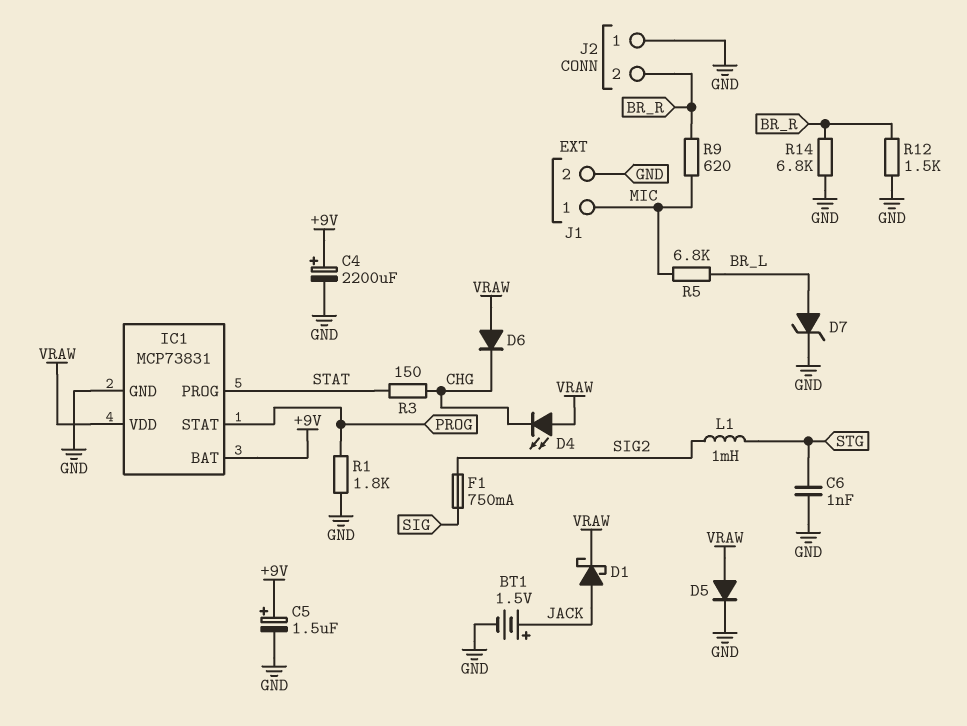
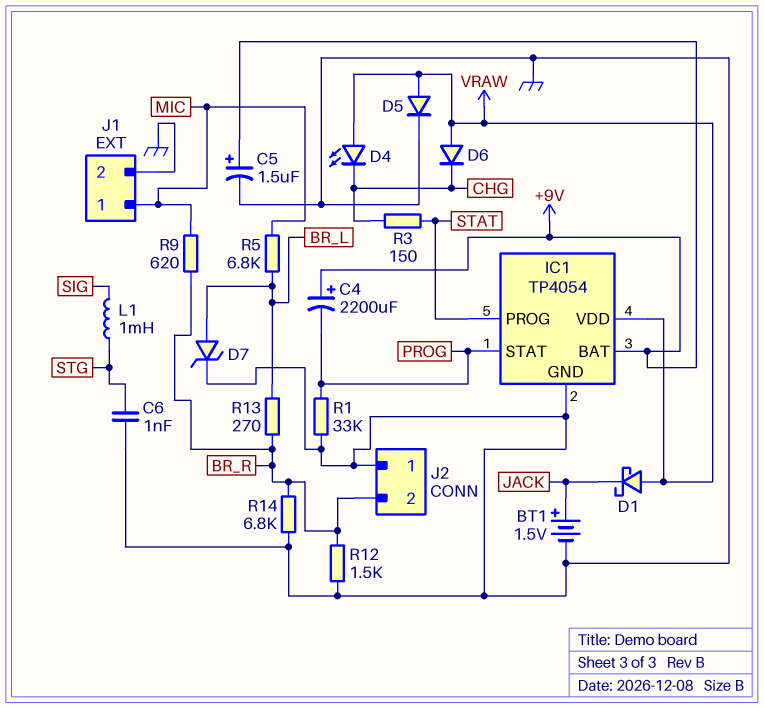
C4: 2200uF (plus +9V, minus GND) -> 2200uF (plus +9V, minus PROG)
D1: schottky (A JACK, K VRAW) -> schottky (A VRAW, K JACK)
F1: 750mA (SIG, SIG2) -> none
IC1: MCP73831 -> TP4054
L1: 1mH (SIG2, STG) -> 1mH (SIG, STG)
R1: 1.8k (GND, PROG) -> 33k (GND, PROG)
R13: none -> 270 (BR_L, BR_R)

